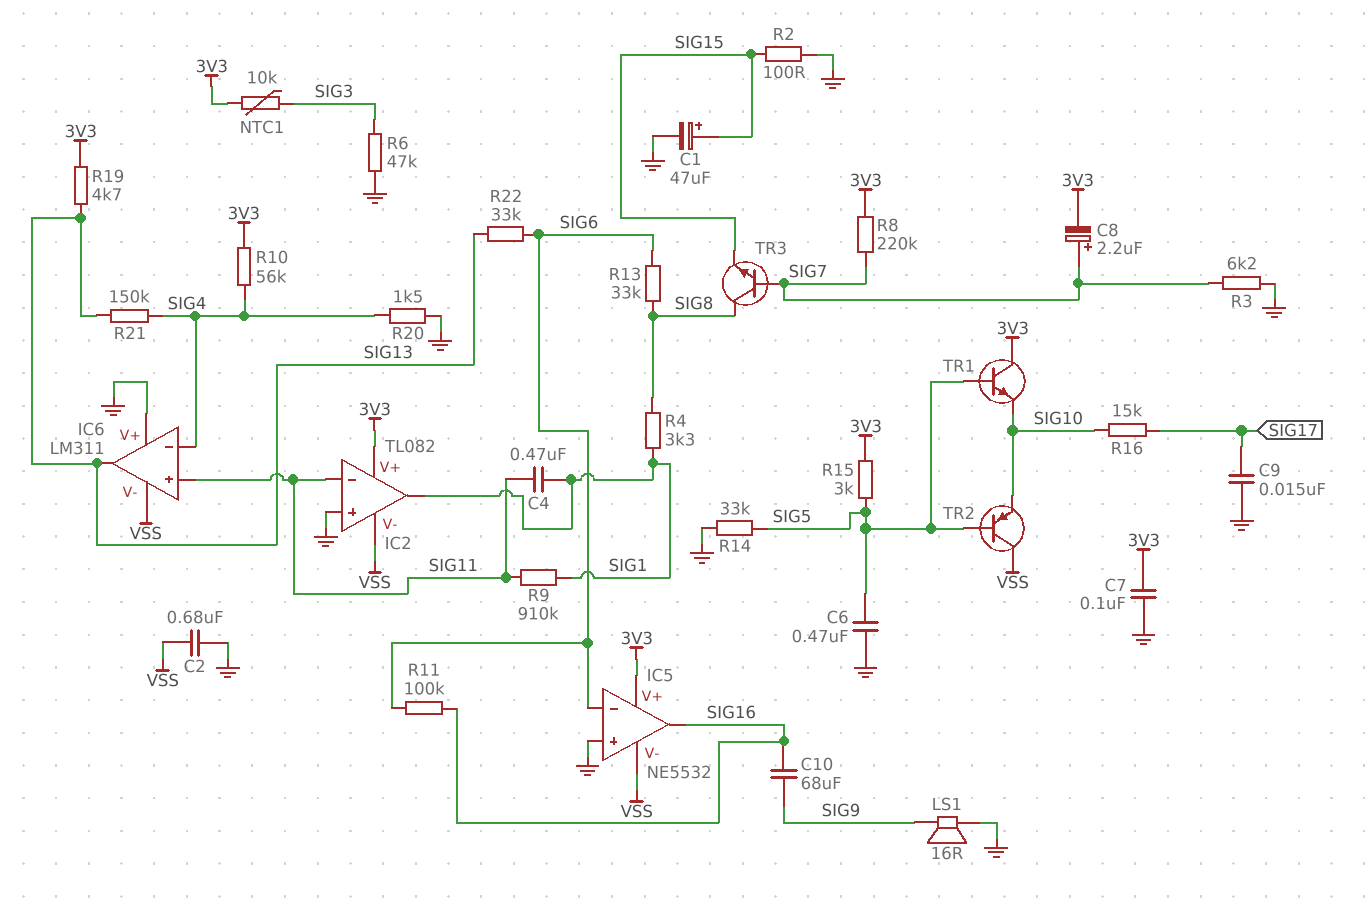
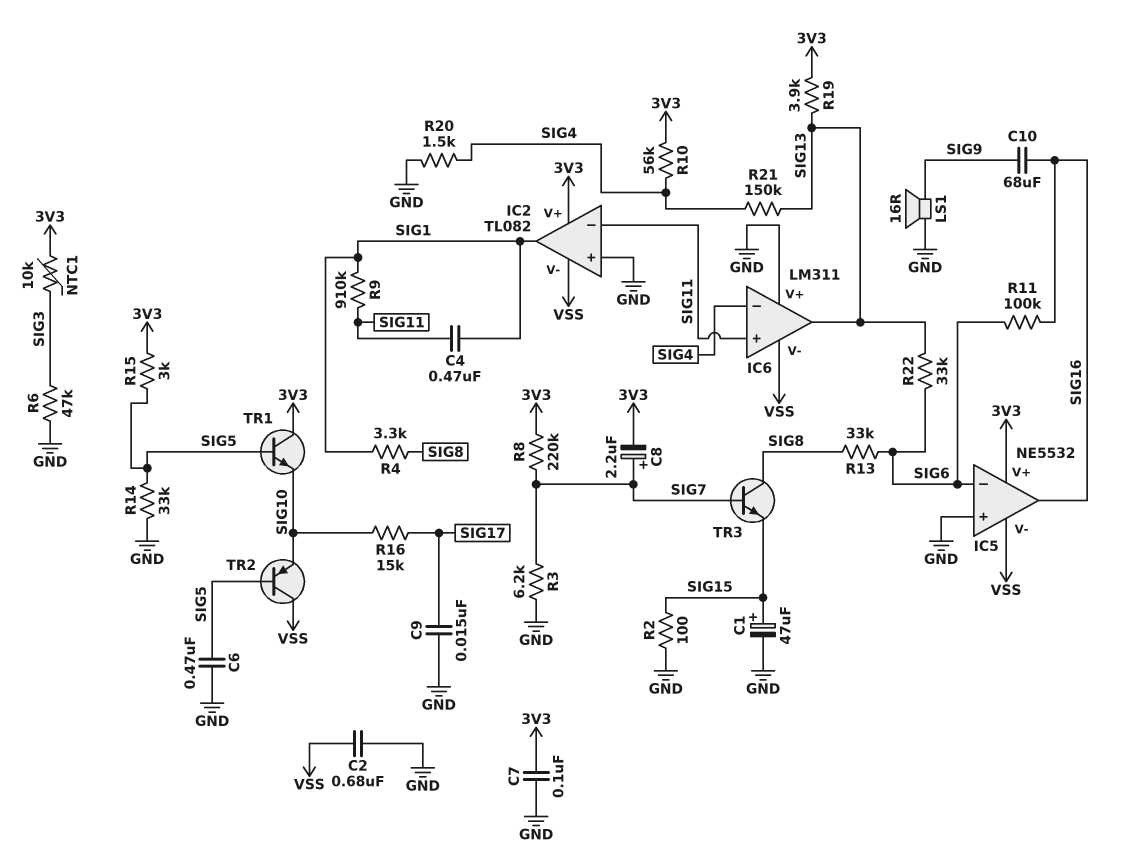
R19: 4.7k (3V3, SIG13) -> 3.9k (3V3, SIG13)

